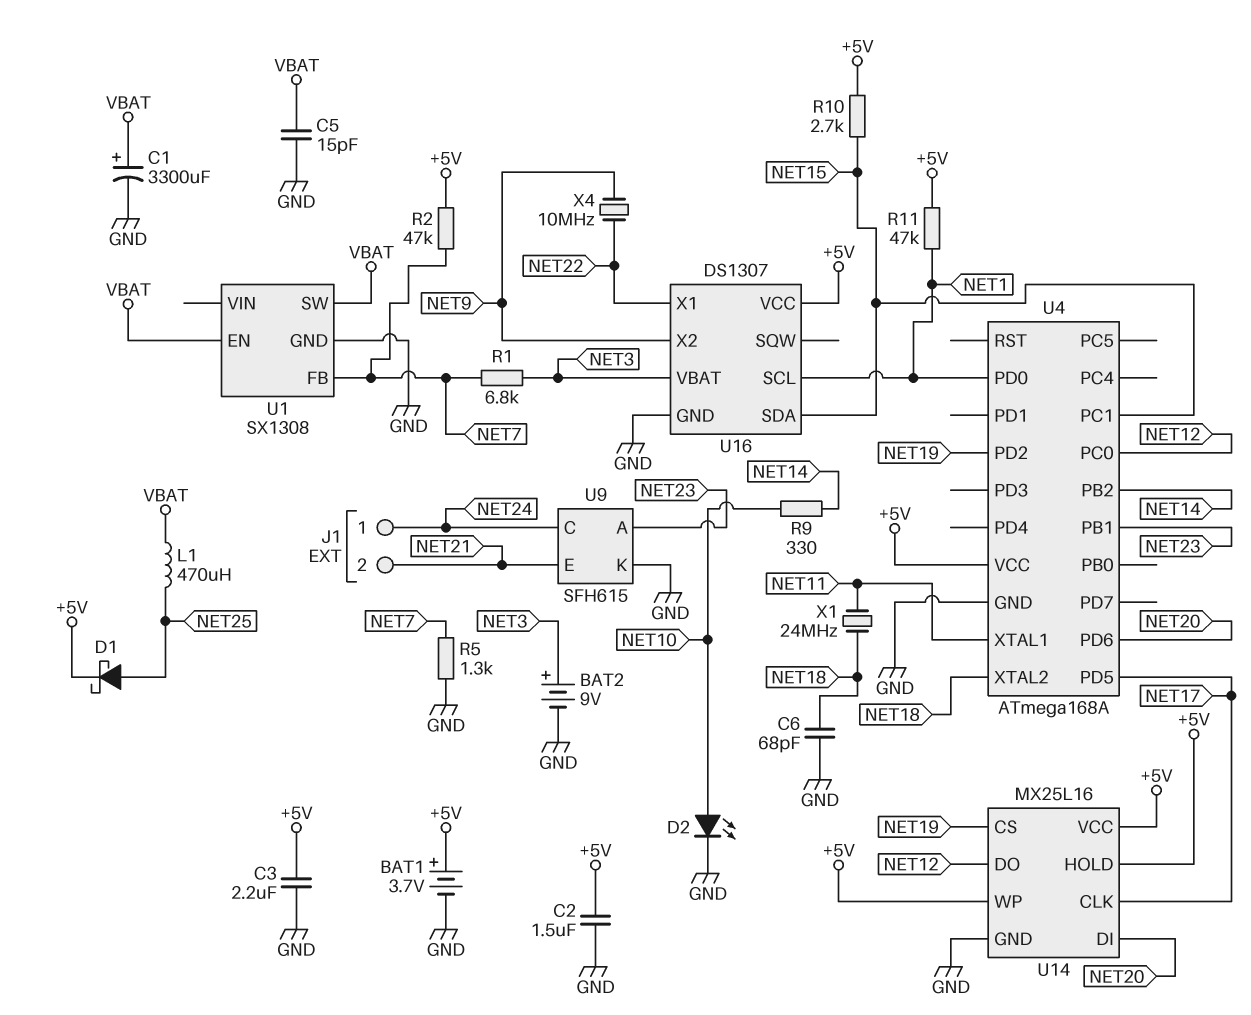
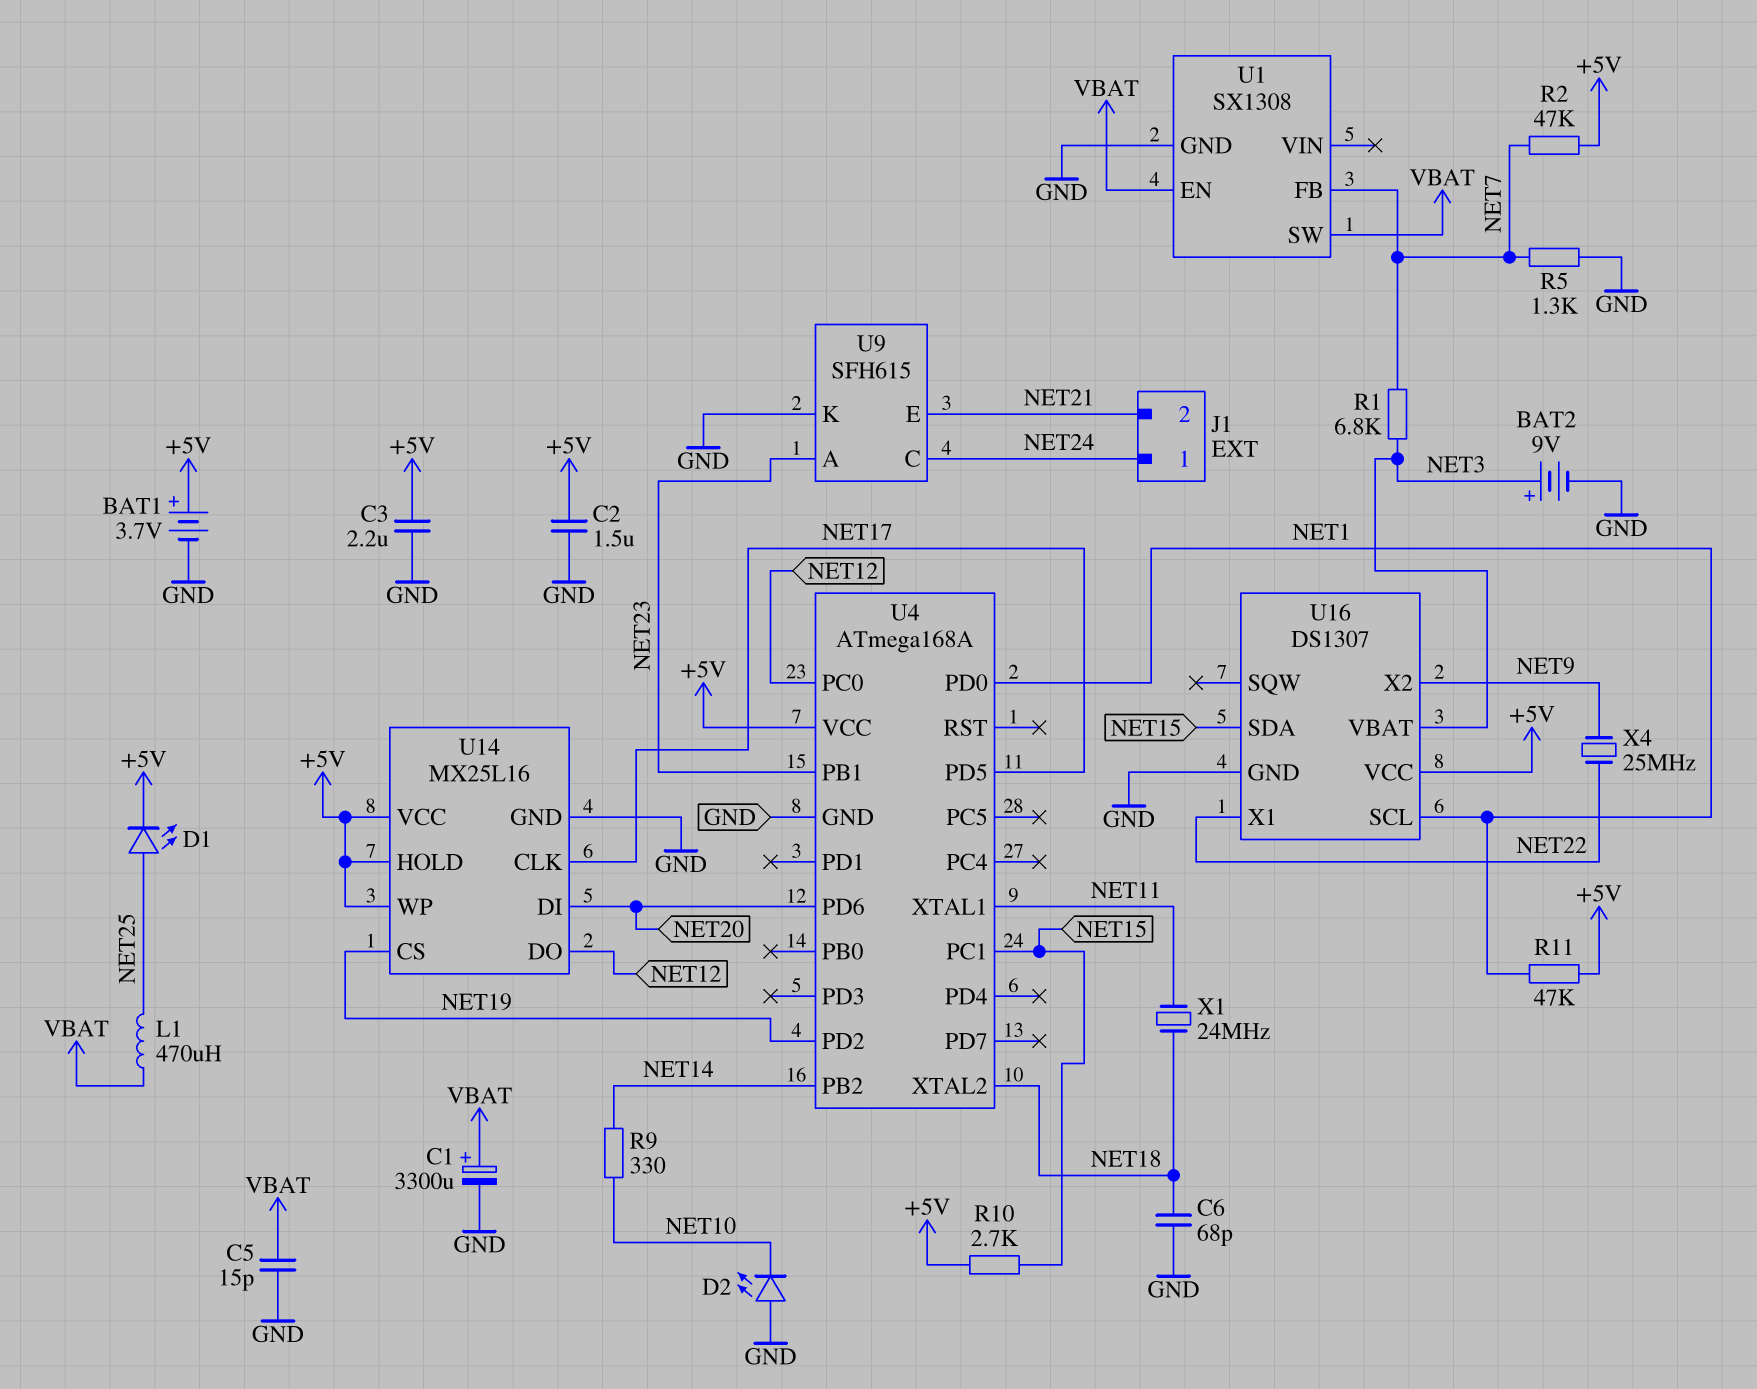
D1: schottky (A NET25, K +5V) -> LED (A NET25, K +5V)
D2: LED (A NET10, K GND) -> LED (A GND, K NET10)
X4: 10MHz (NET9, NET22) -> 25MHz (NET9, NET22)

